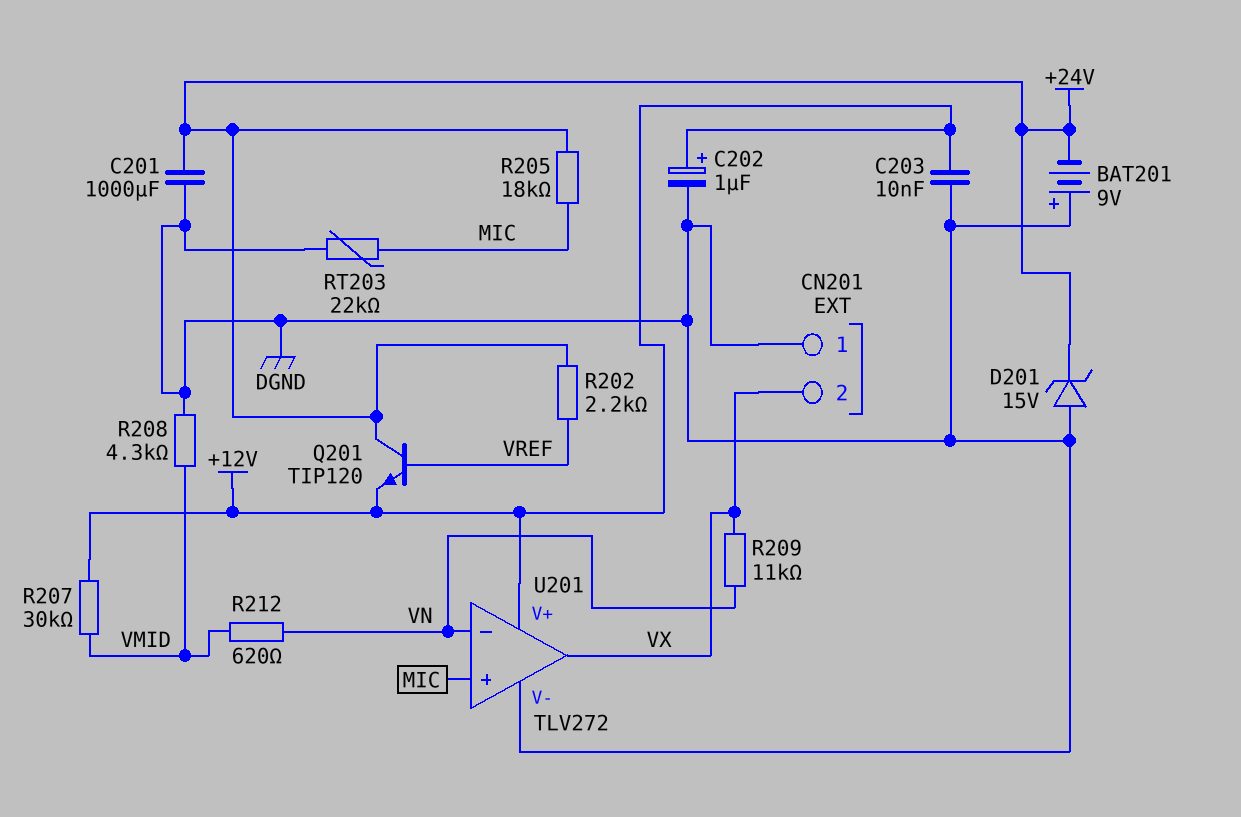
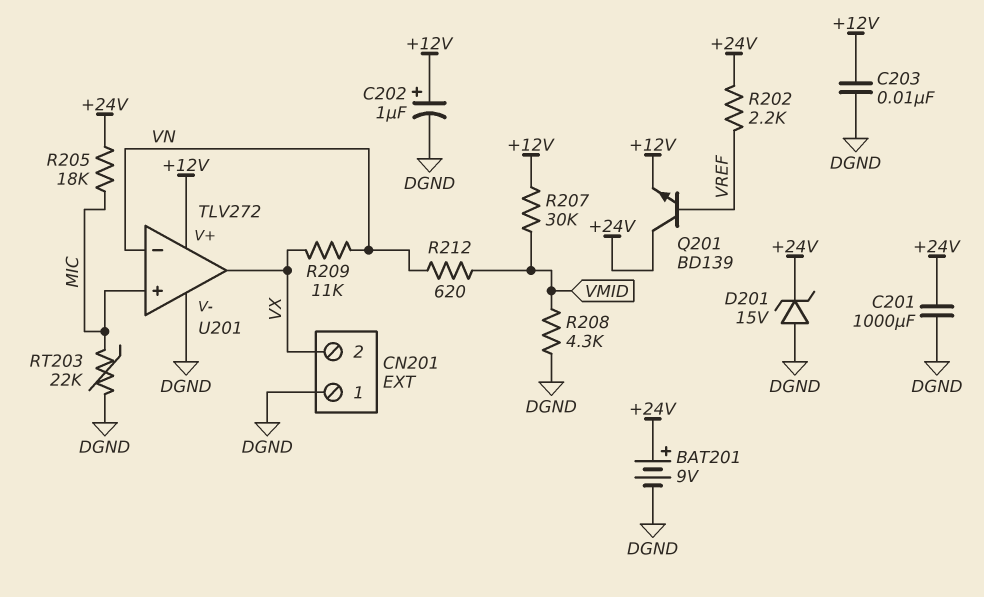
BAT201: 9V (plus DGND, minus +24V) -> 9V (plus +24V, minus DGND)
Q201: NPN TIP120 (B VREF, C +24V, E +12V) -> NPN BD139 (B VREF, C +24V, E +12V)

